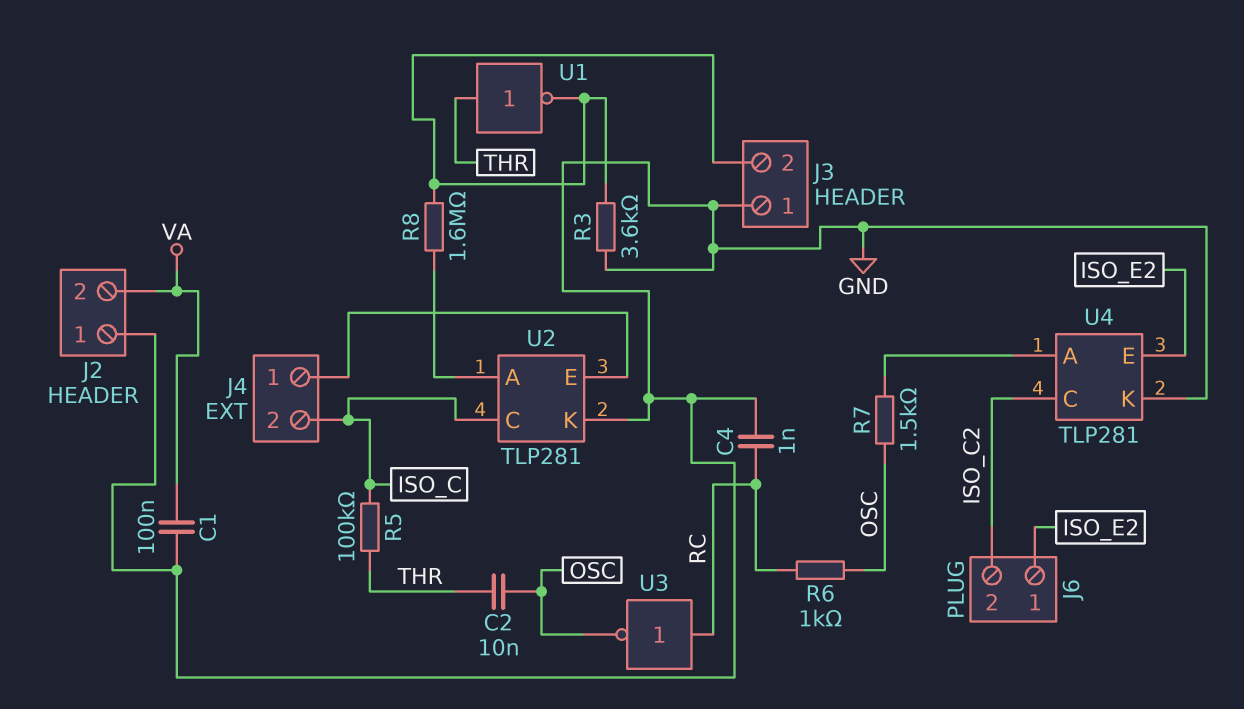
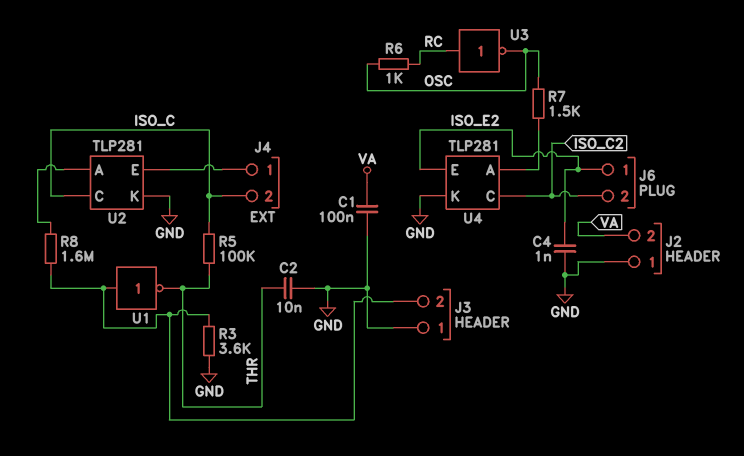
C2: 10nF (OSC, THR) -> 10nF (GND, THR)
C4: 1nF (GND, RC) -> 1nF (GND, ISO_E2)
U1: NOT (in THR, out J3/2) -> NOT (in J3/2, out THR)

